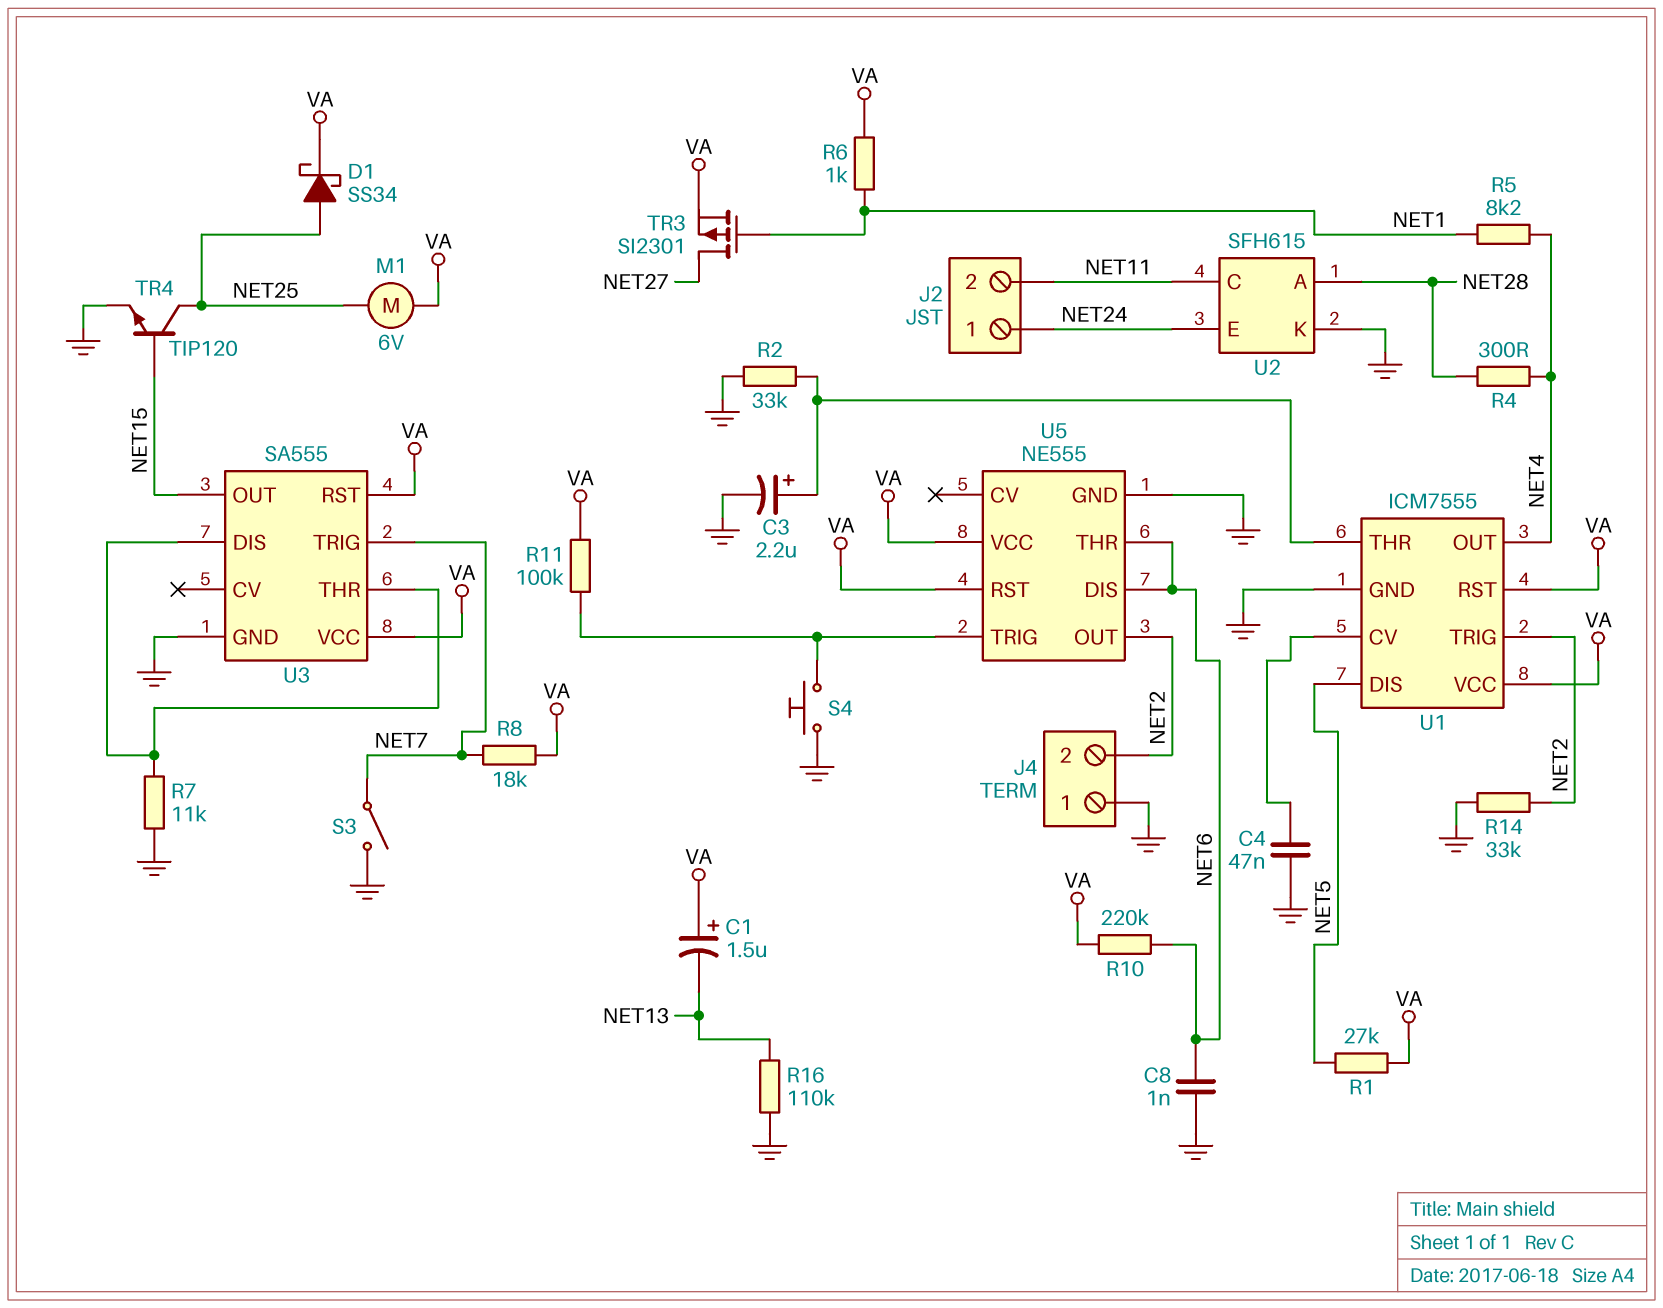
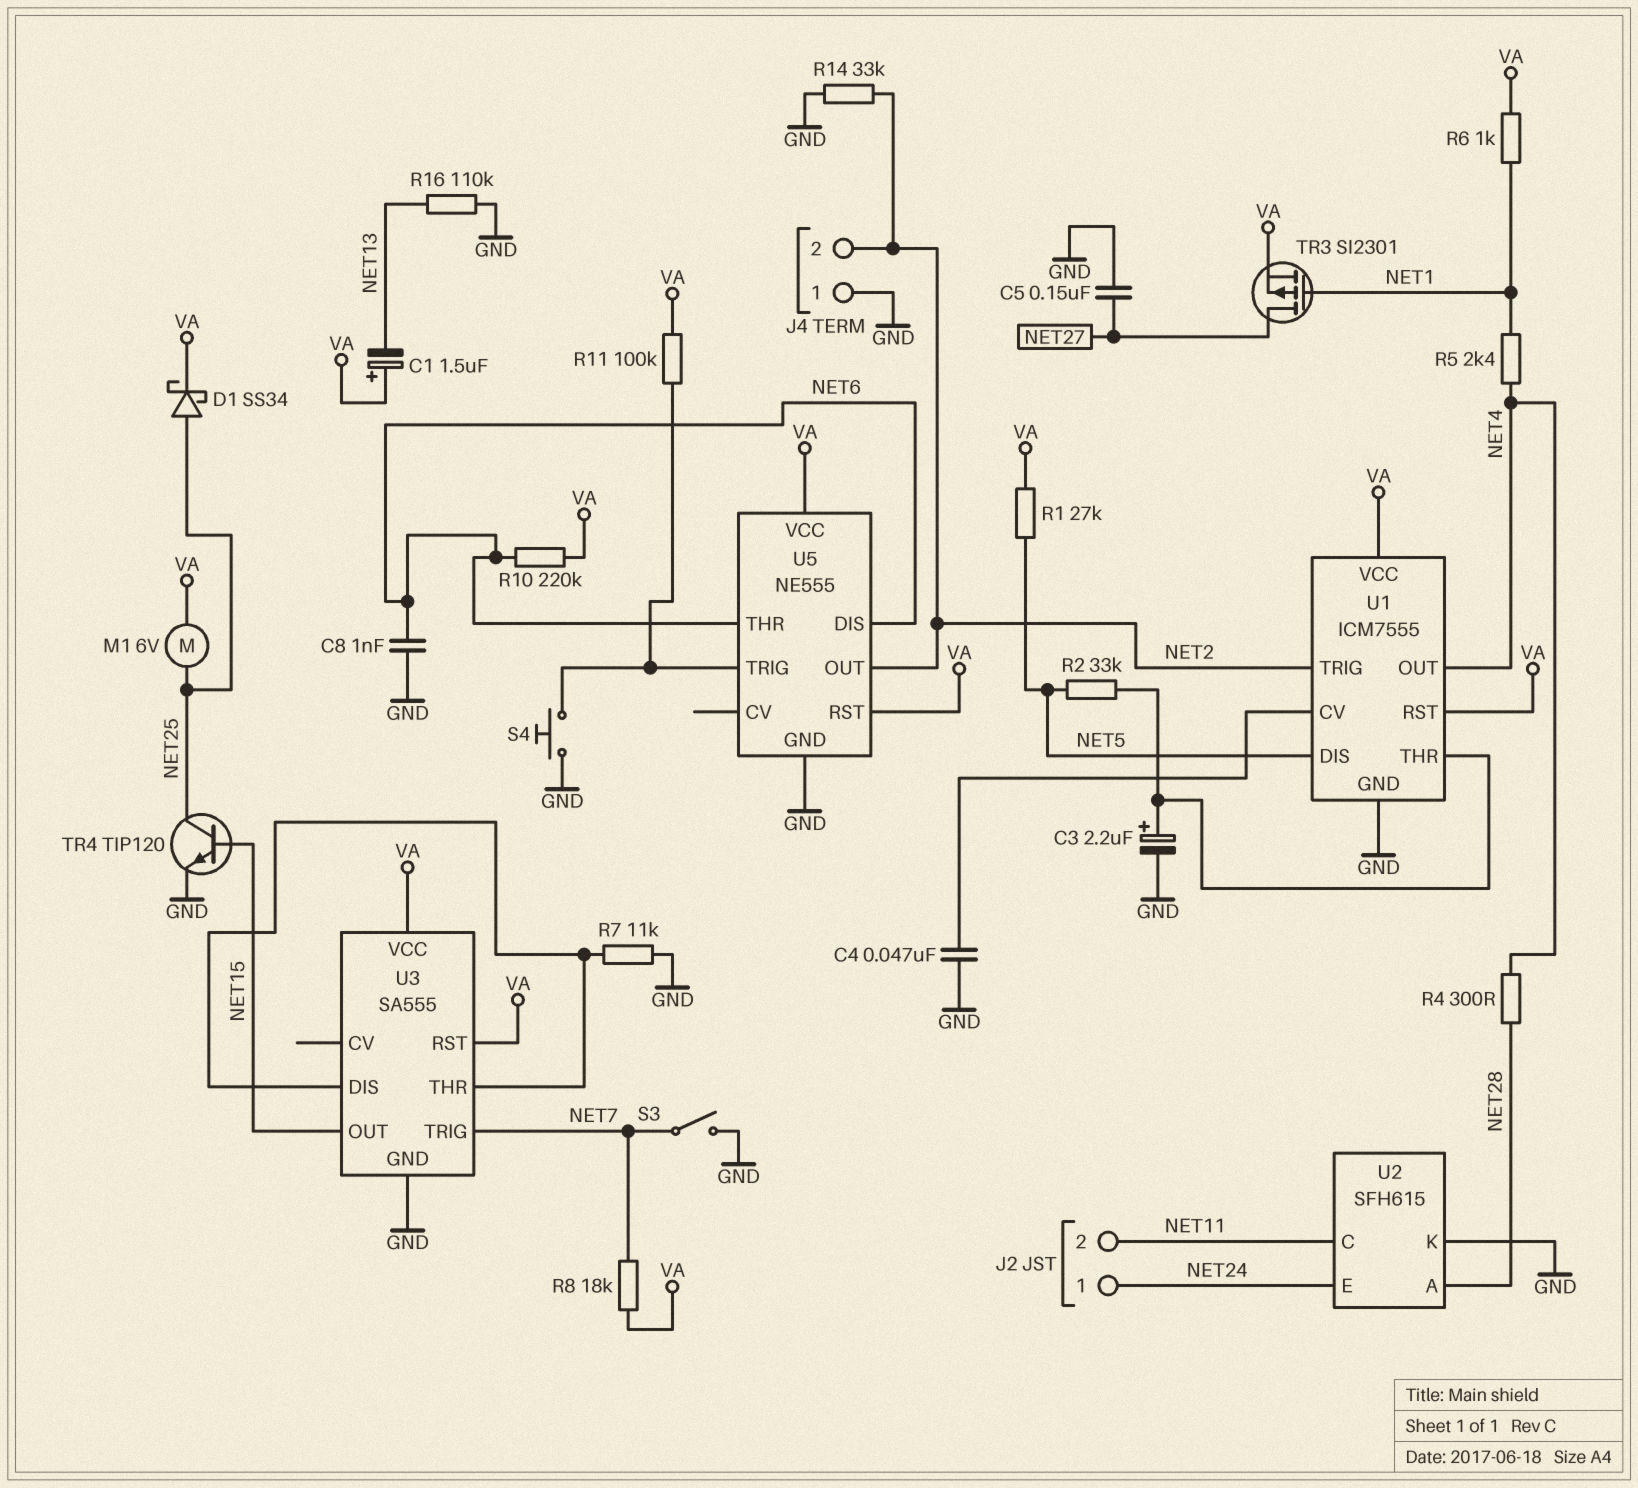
C5: none -> 150nF (GND, NET27)
R2: 33k (GND, U1/THR) -> 33k (NET5, U1/THR)
R5: 8.2k (NET1, NET4) -> 2.4k (NET1, NET4)

